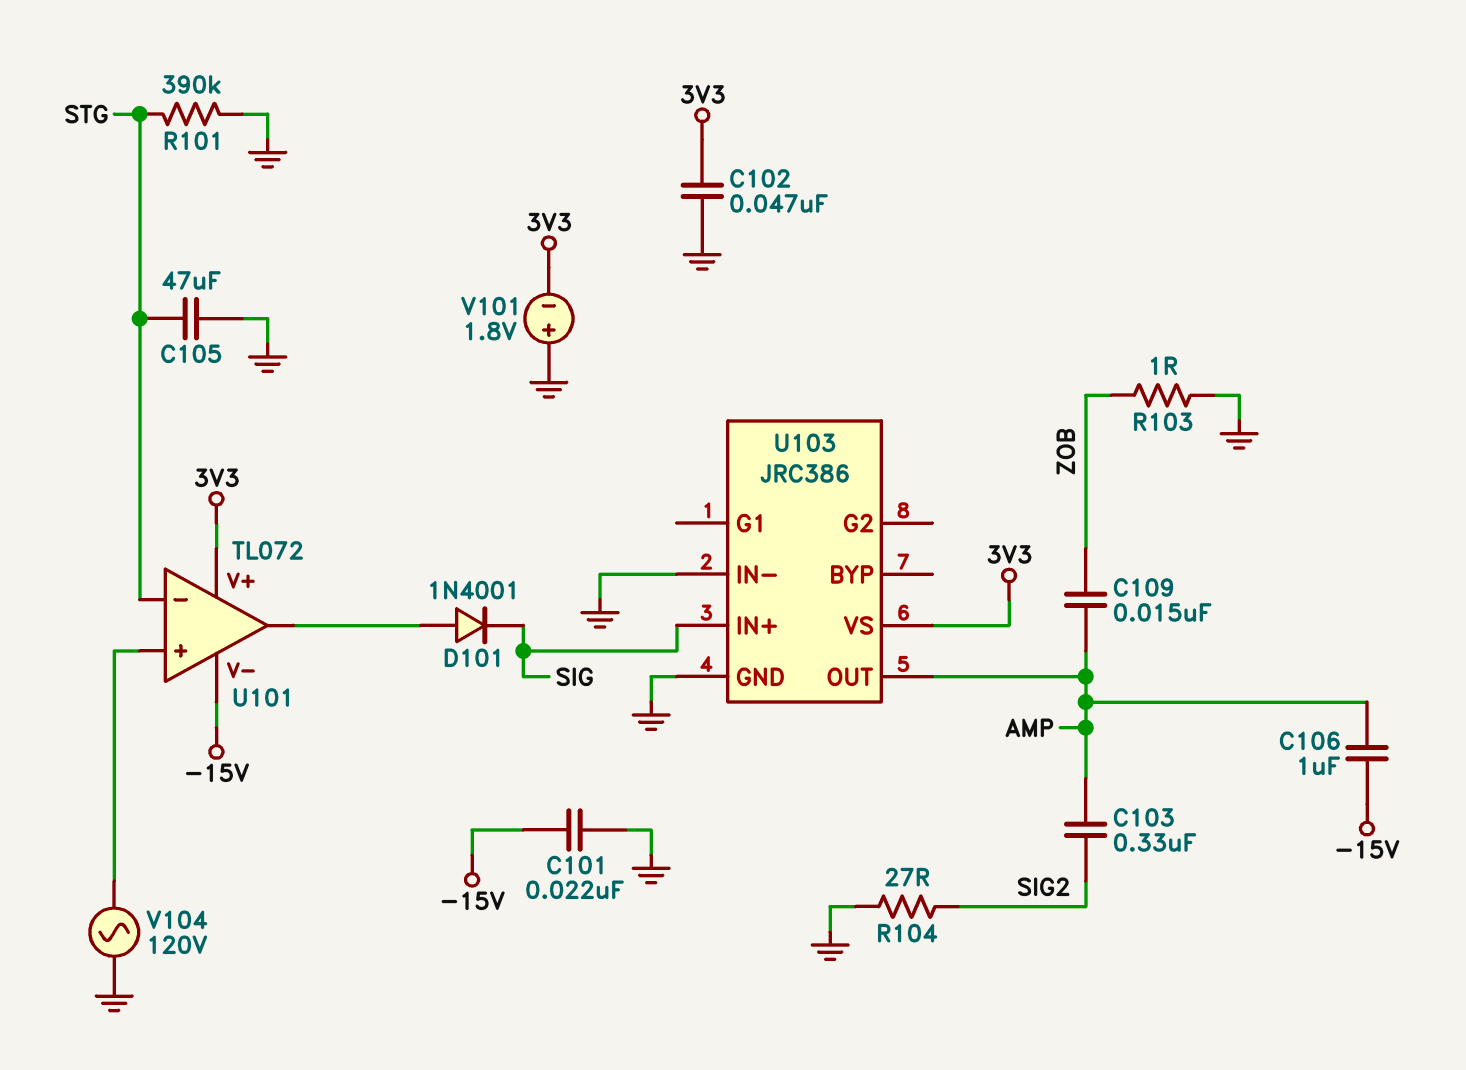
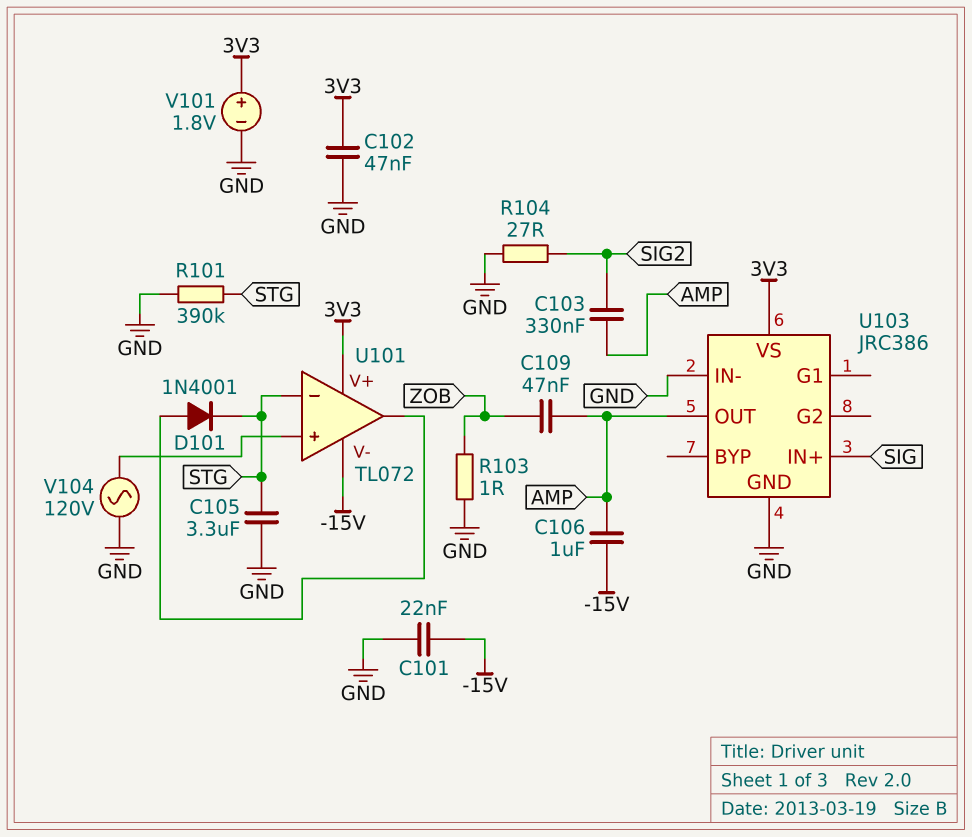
C105: 47uF (GND, STG) -> 3.3uF (GND, STG)
C109: 15nF (AMP, ZOB) -> 47nF (AMP, ZOB)
D101: diode 1N4001 (A U101/out, K SIG) -> diode 1N4001 (A U101/out, K STG)
V101: 1.8V (plus GND, minus 3V3) -> 1.8V (plus 3V3, minus GND)

